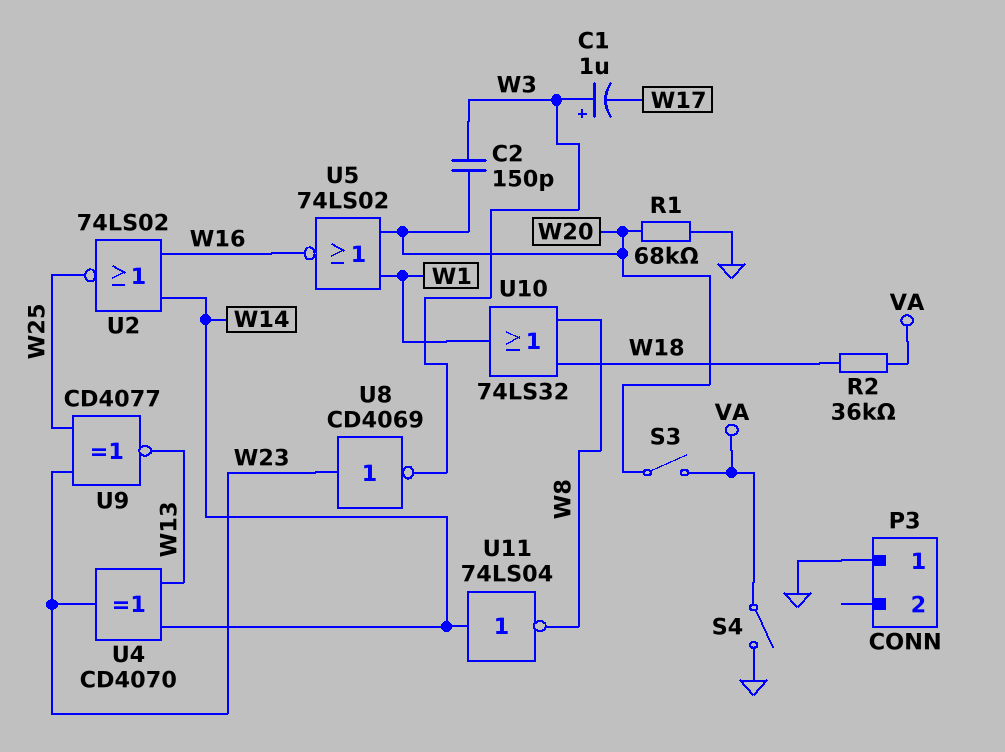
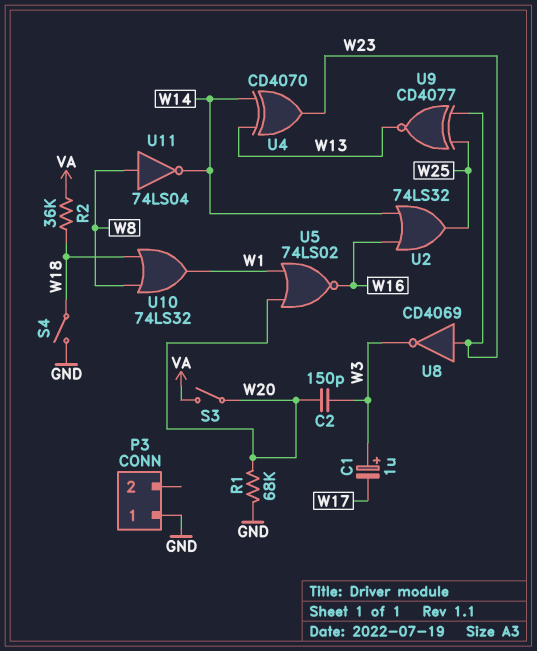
S4: switch (GND, VA) -> switch (GND, W18)
U2: NOR 74LS02 (in W14, in W16, out W25) -> OR 74LS32 (in W14, in W16, out W25)
U11: NOT 74LS04 (in W14, out W8) -> NOT 74LS04 (in W8, out W14)

